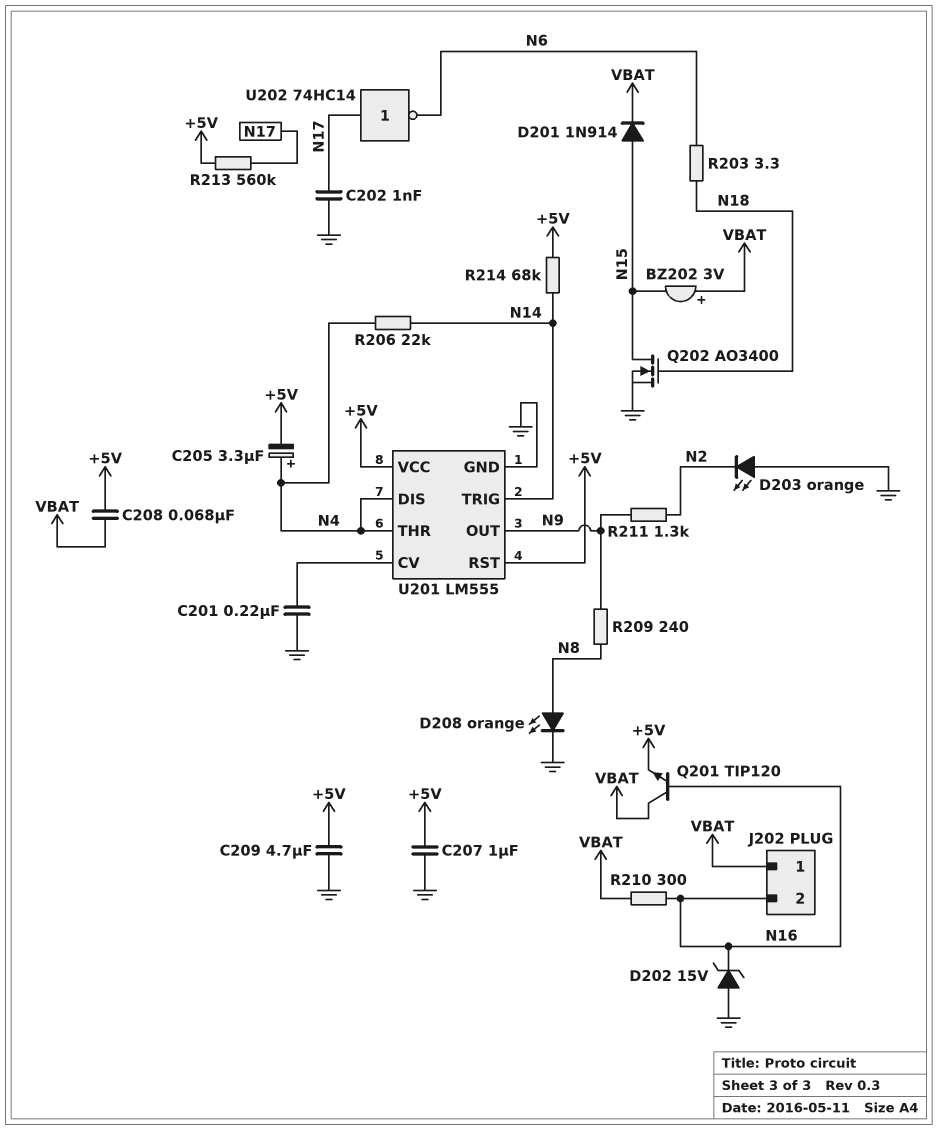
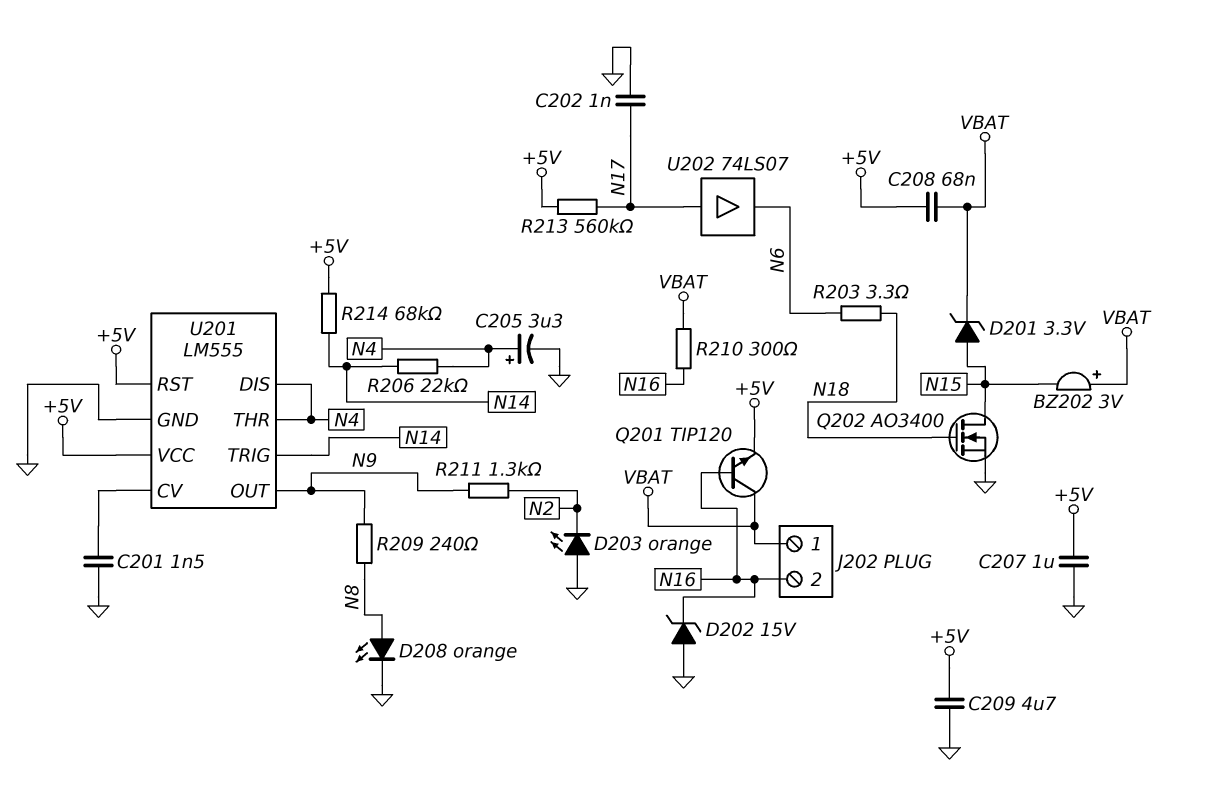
C201: 220nF (GND, U201/CV) -> 1.5nF (GND, U201/CV)
C205: 3.3uF (plus N4, minus +5V) -> 3.3uF (plus N4, minus GND)
D201: diode 1N914 (A N15, K VBAT) -> zener 3.3V (A N15, K VBAT)
U202: NOT 74HC14 (in N17, out N6) -> buffer 74LS07 (in N17, out N6)

